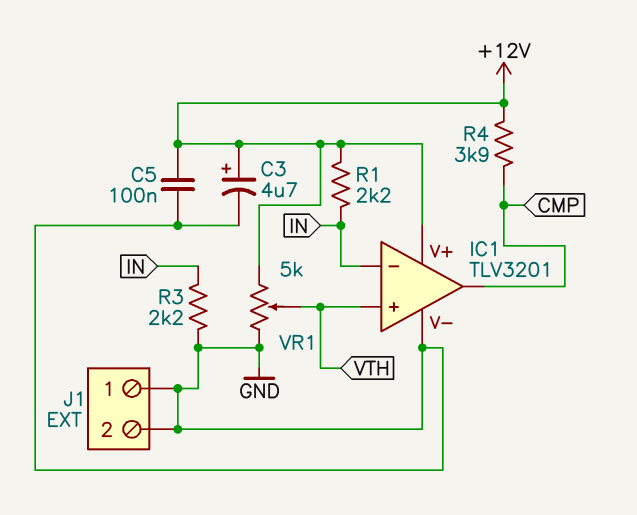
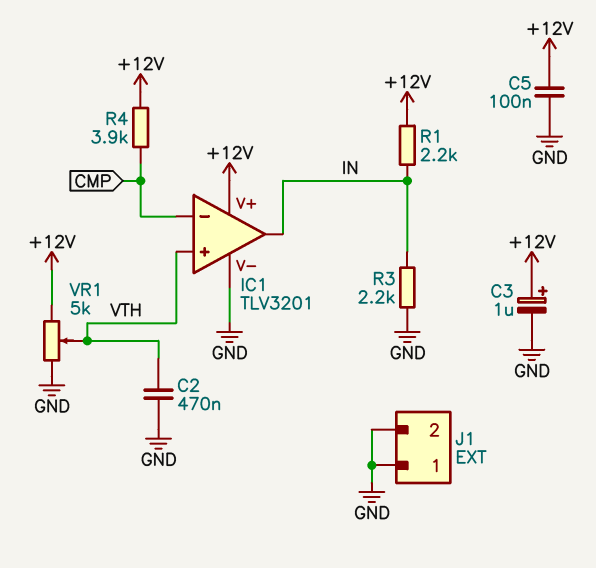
C2: none -> 470nF (GND, VTH)
C3: 4.7uF (plus +12V, minus GND) -> 1uF (plus +12V, minus GND)
IC1 pin in-: IN -> CMP
IC1 pin out: CMP -> IN

